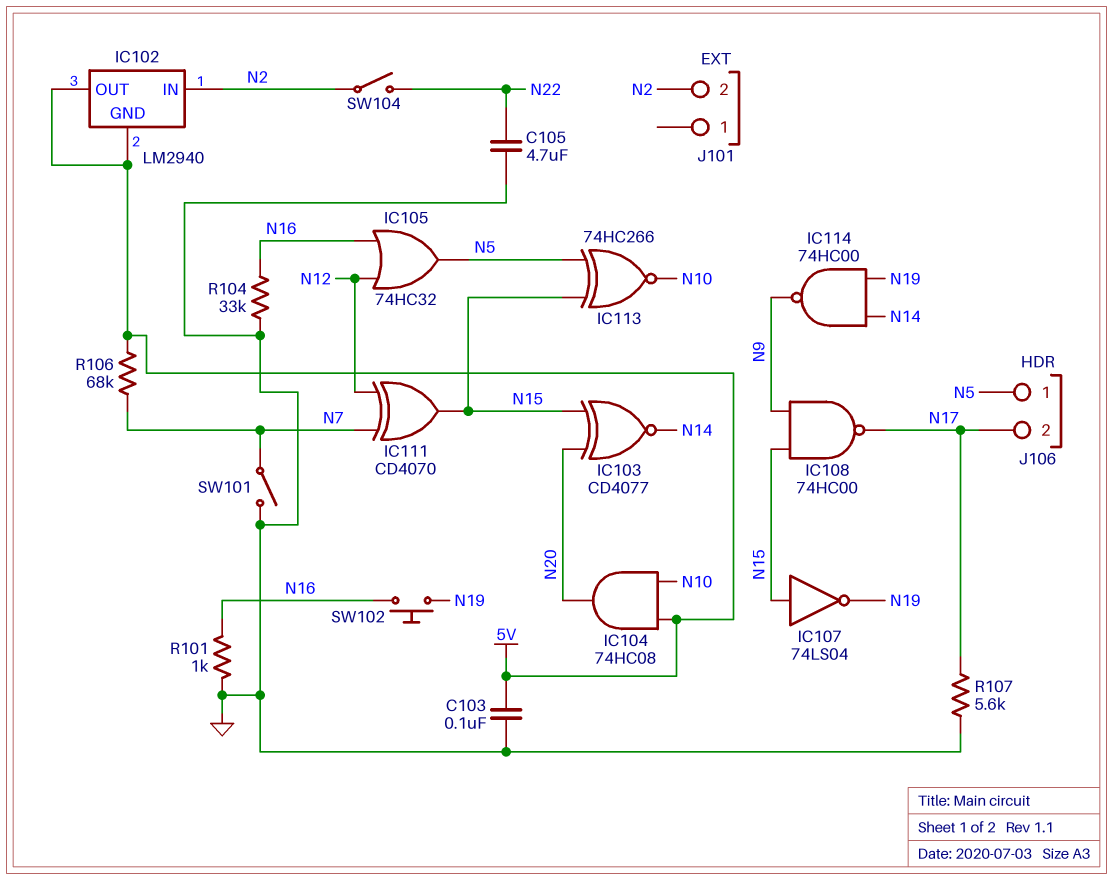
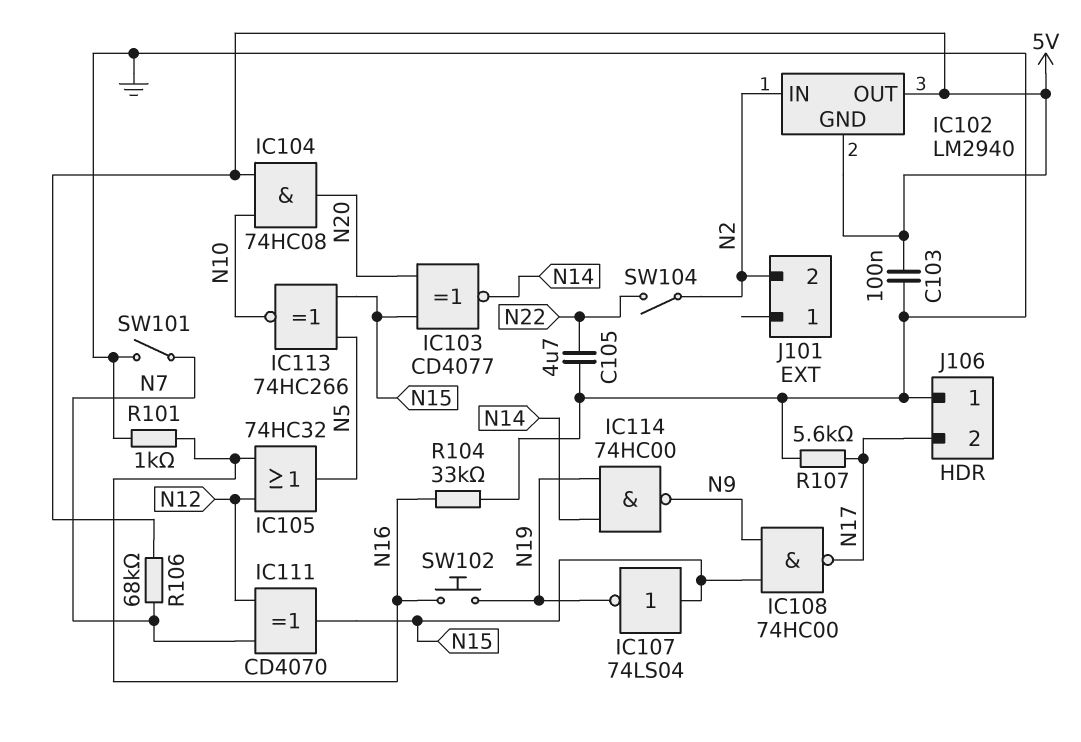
J106 pin 1: N5 -> GND

